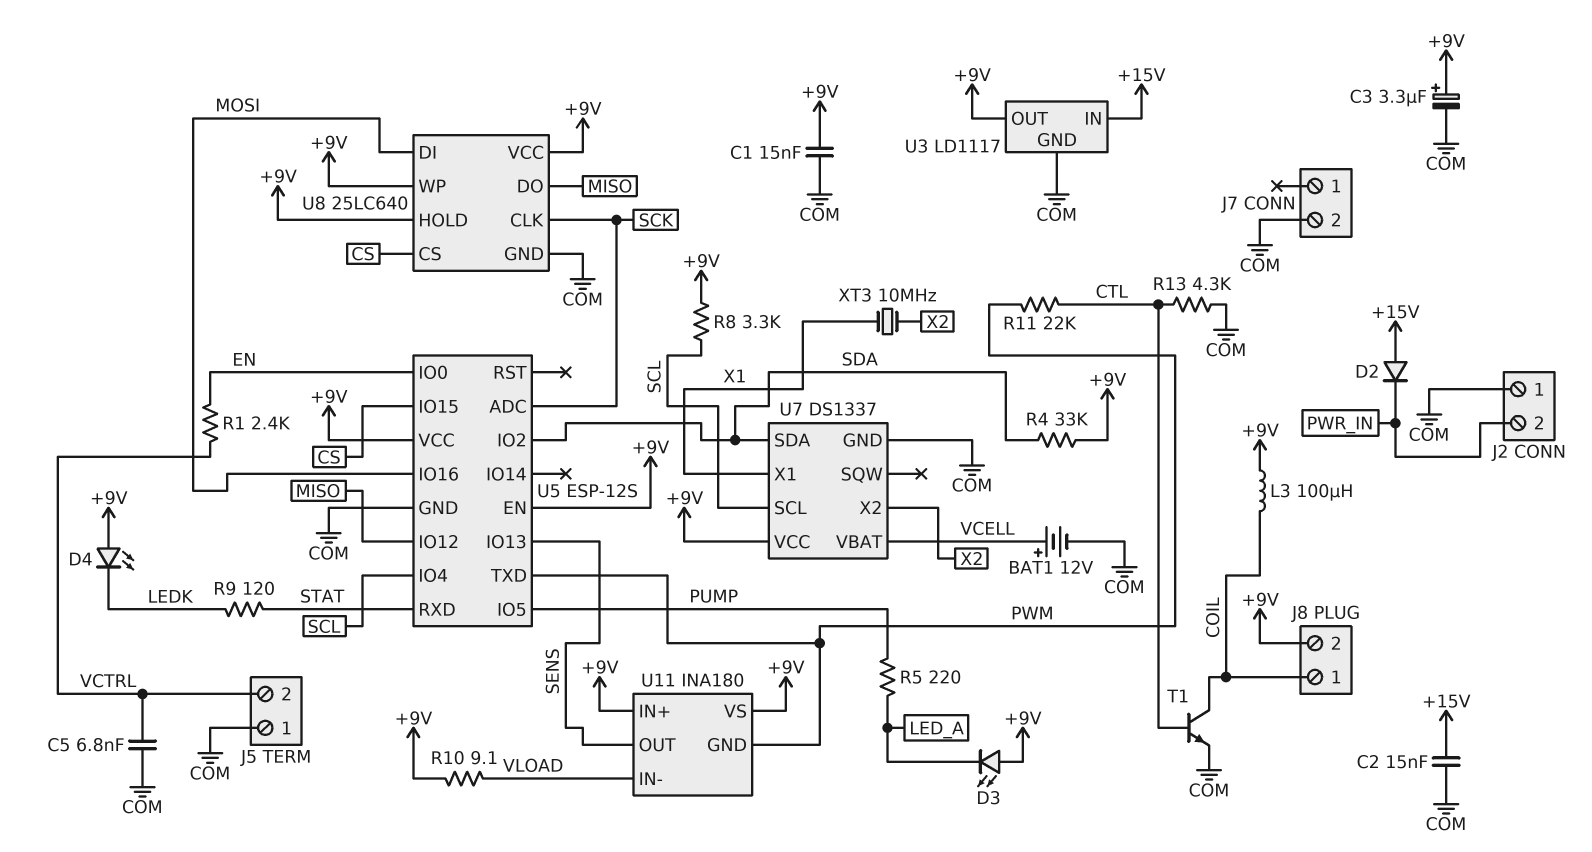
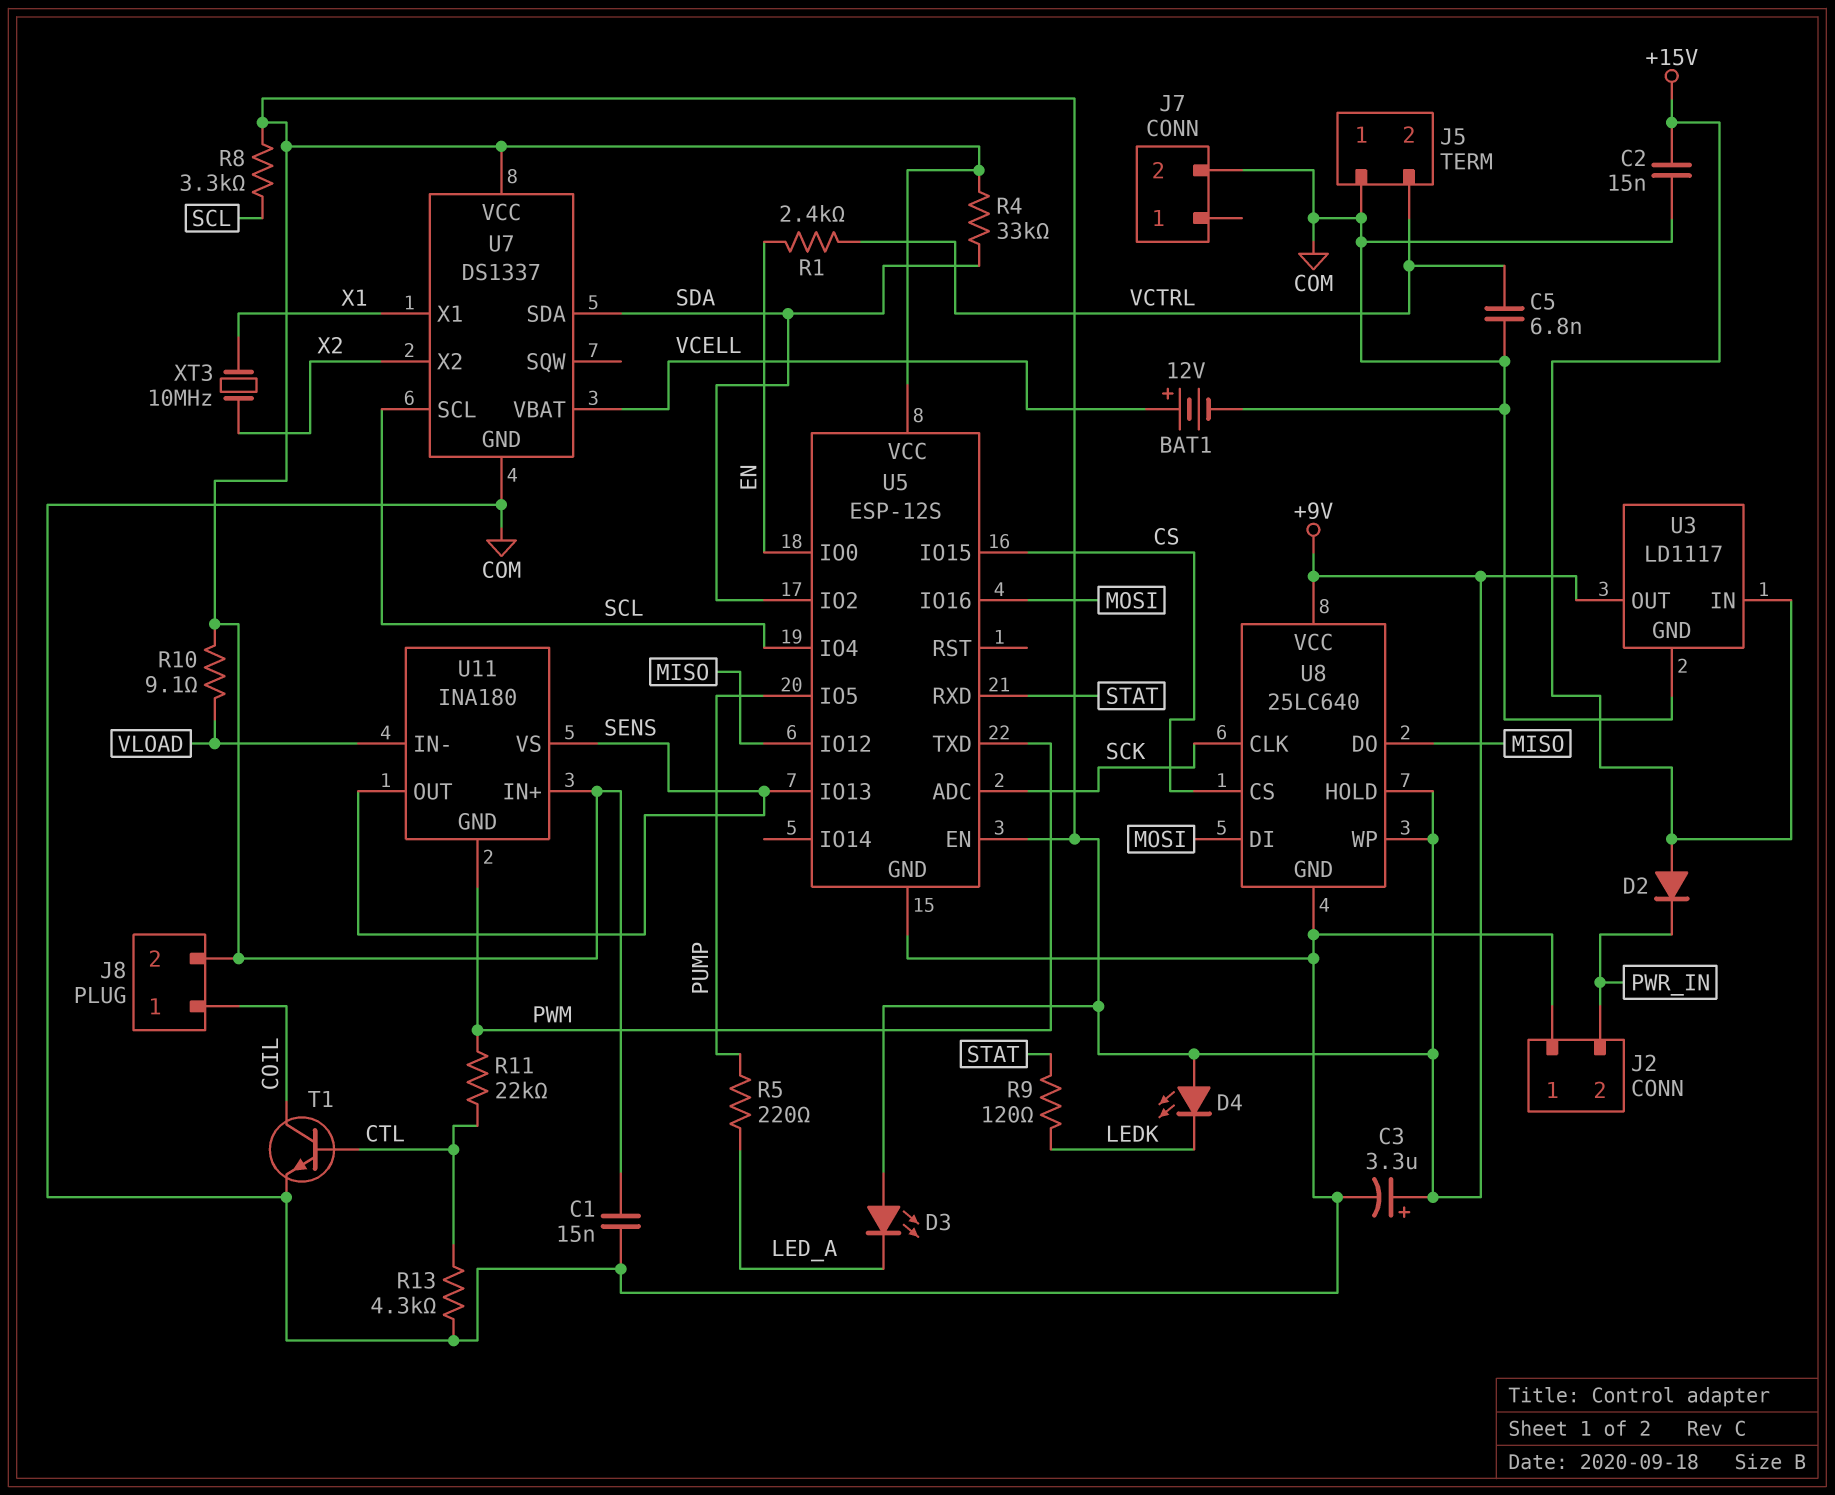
L3: 100uH (+9V, COIL) -> none
U11 pin VS: +9V -> SENS

